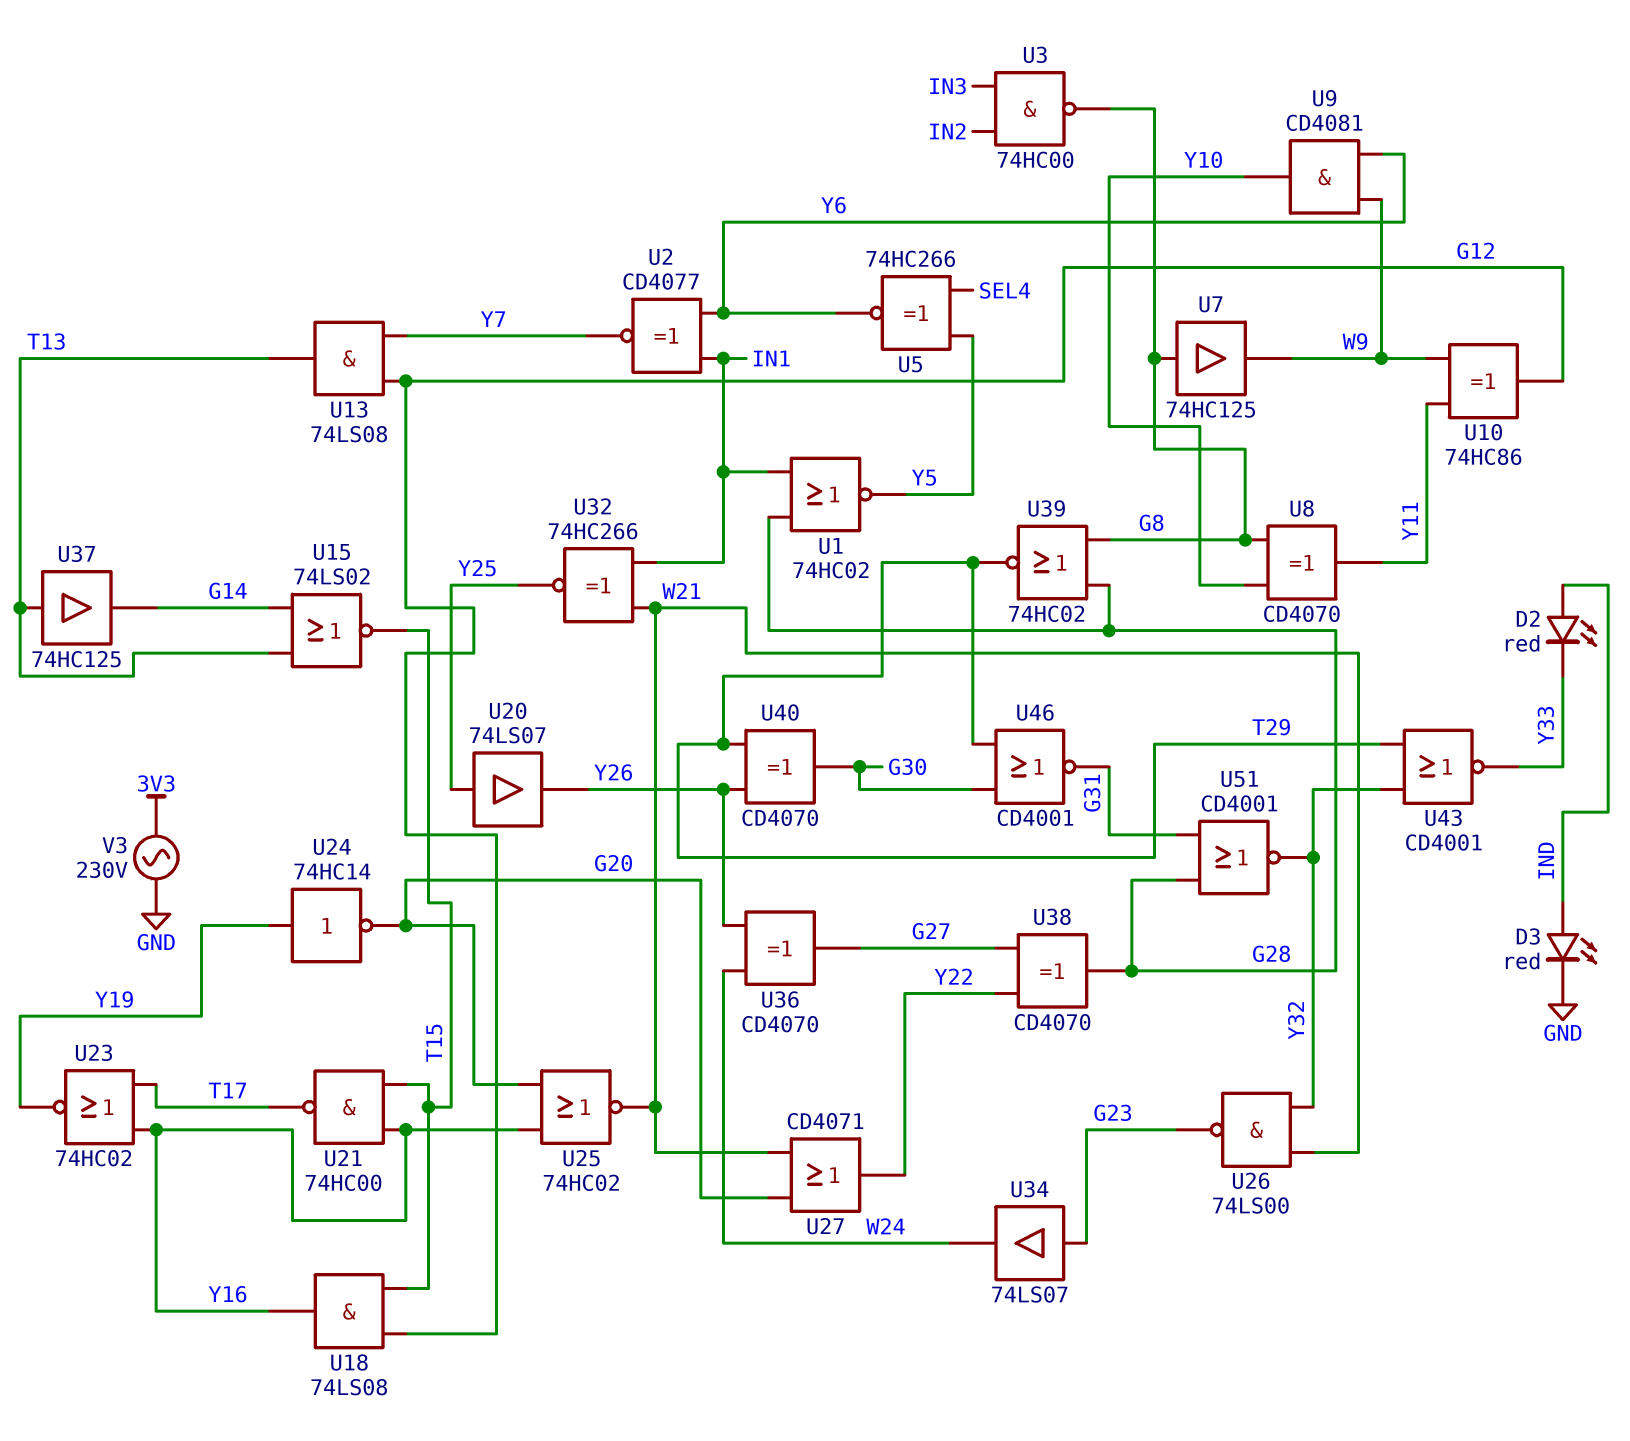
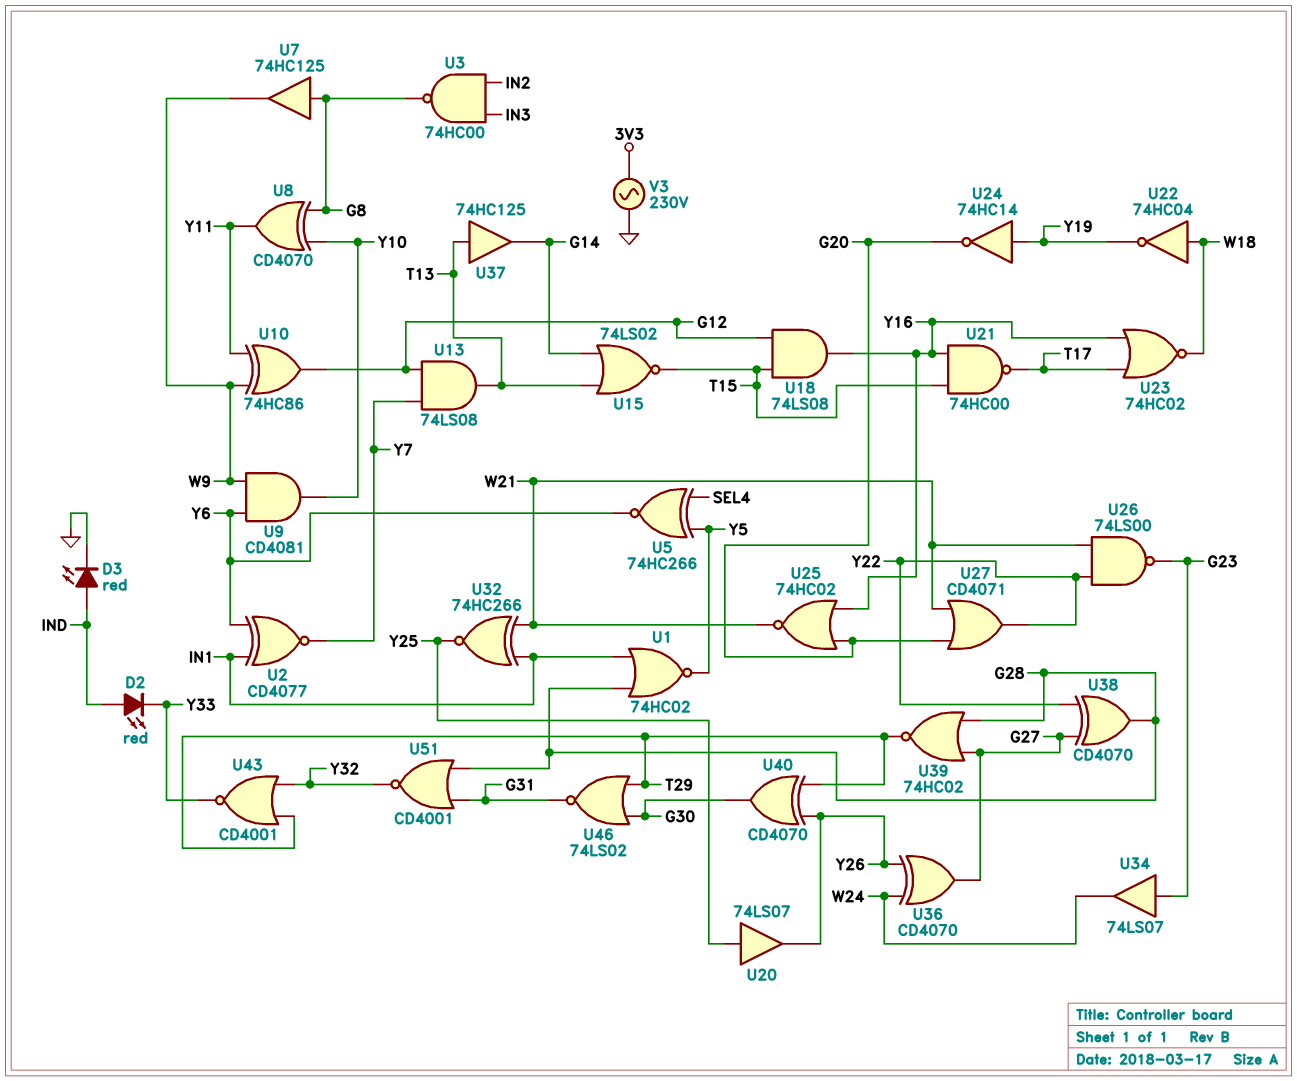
U22: none -> NOT 74HC04 (in W18, out Y19)
U23: NOR 74HC02 (in T17, in Y16, out Y19) -> NOR 74HC02 (in T17, in Y16, out W18)
U26: NAND 74LS00 (in W21, in Y32, out G23) -> NAND 74LS00 (in W21, in Y22, out G23)
U39: NOR 74HC02 (in G8, in G28, out T29) -> NOR 74HC02 (in G27, in G28, out T29)
U46: NOR CD4001 (in G30, in T29, out G31) -> NOR 74LS02 (in G30, in T29, out G31)

